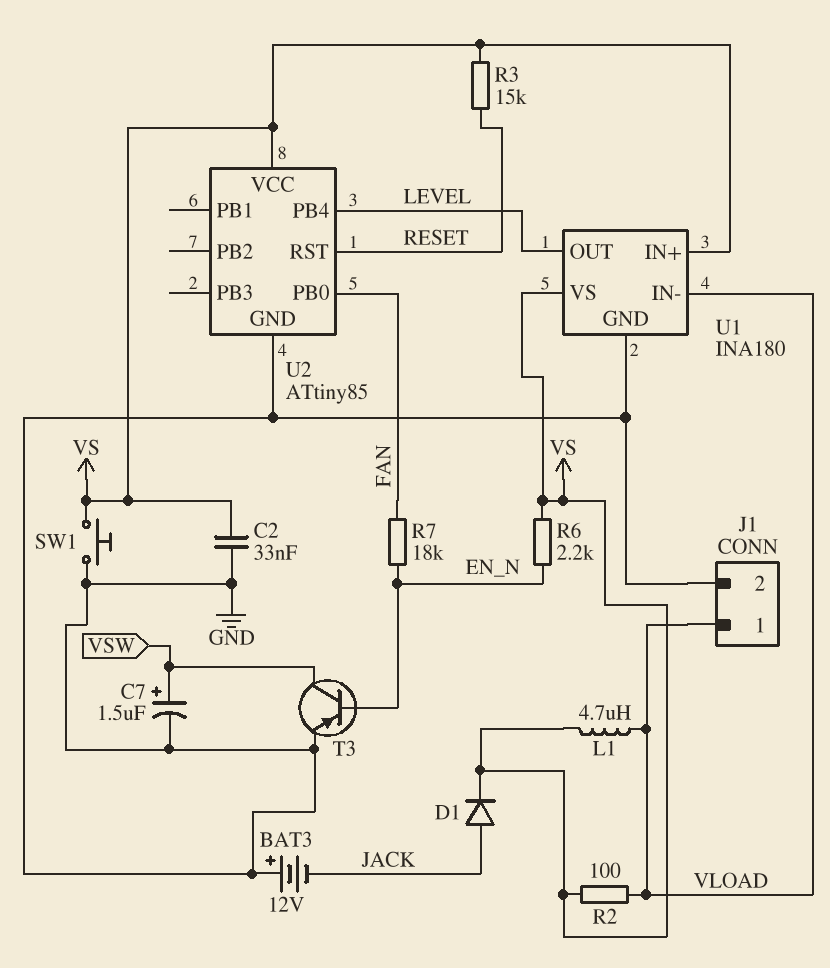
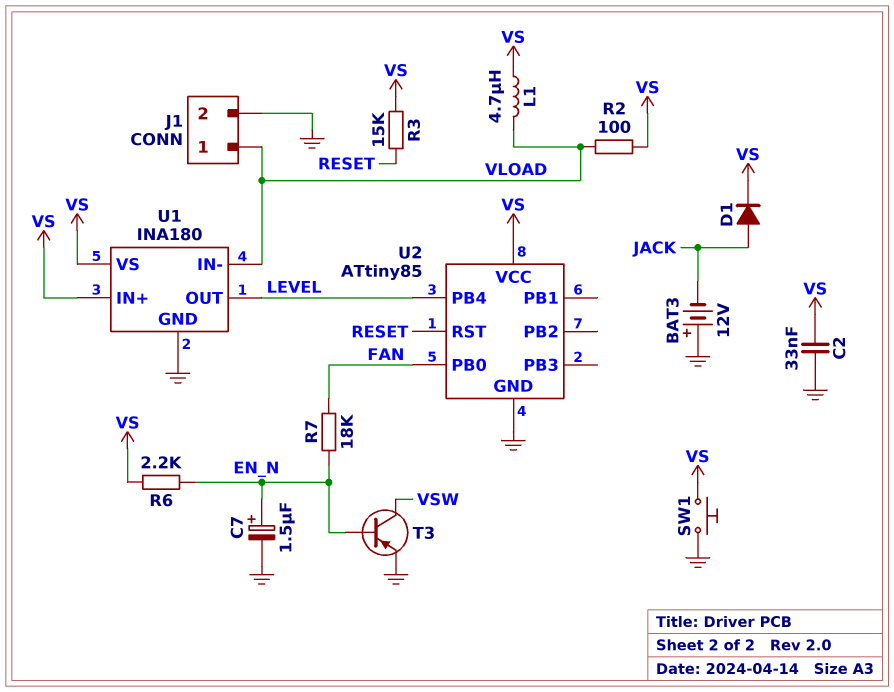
C7: 1.5uF (plus VSW, minus GND) -> 1.5uF (plus EN_N, minus GND)

